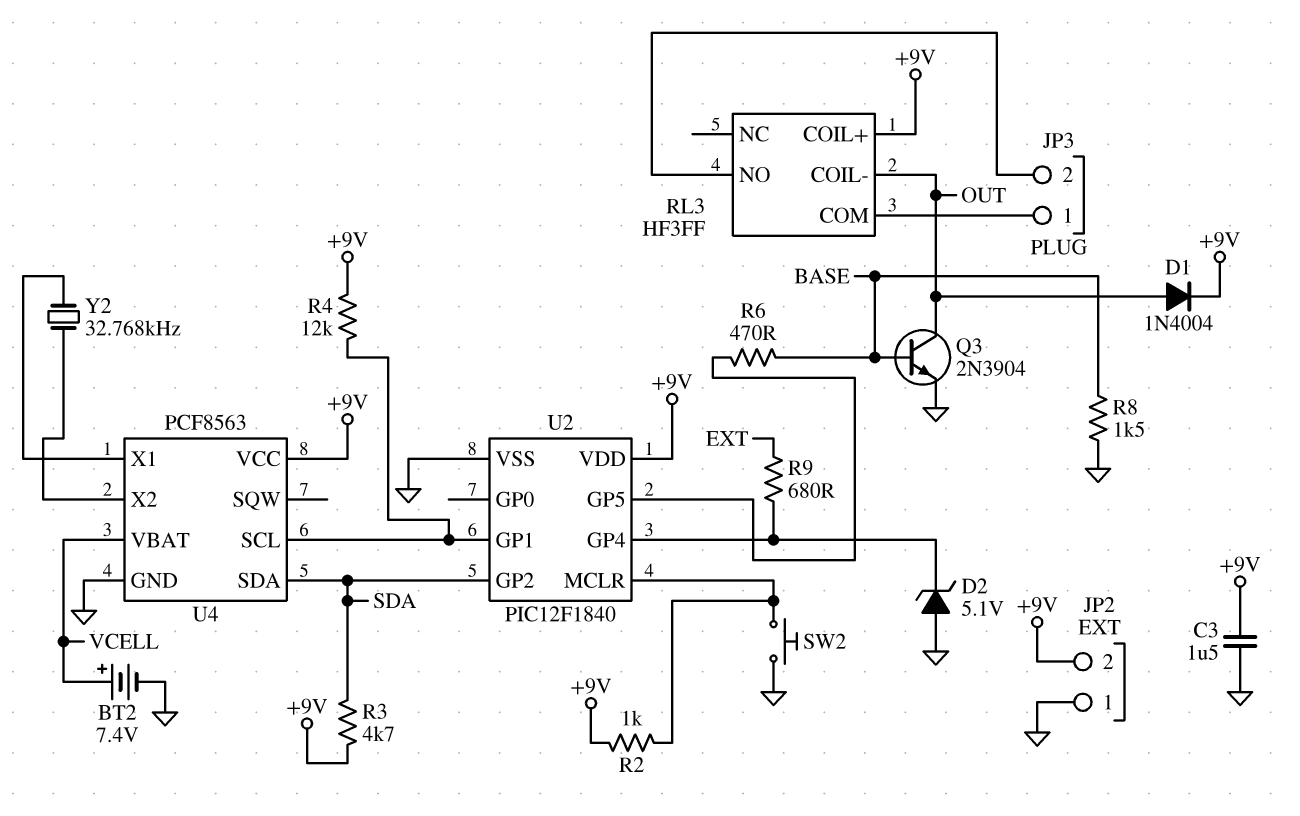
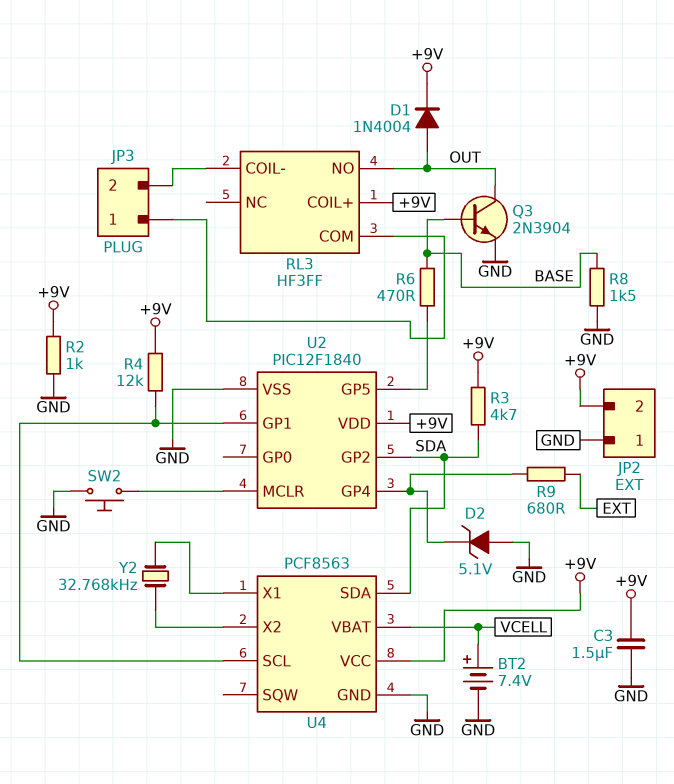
R2: 1k (+9V, U2/MCLR) -> 1k (+9V, GND)
RL3 pin COIL-: OUT -> JP3/2
RL3 pin NO: JP3/2 -> OUT

